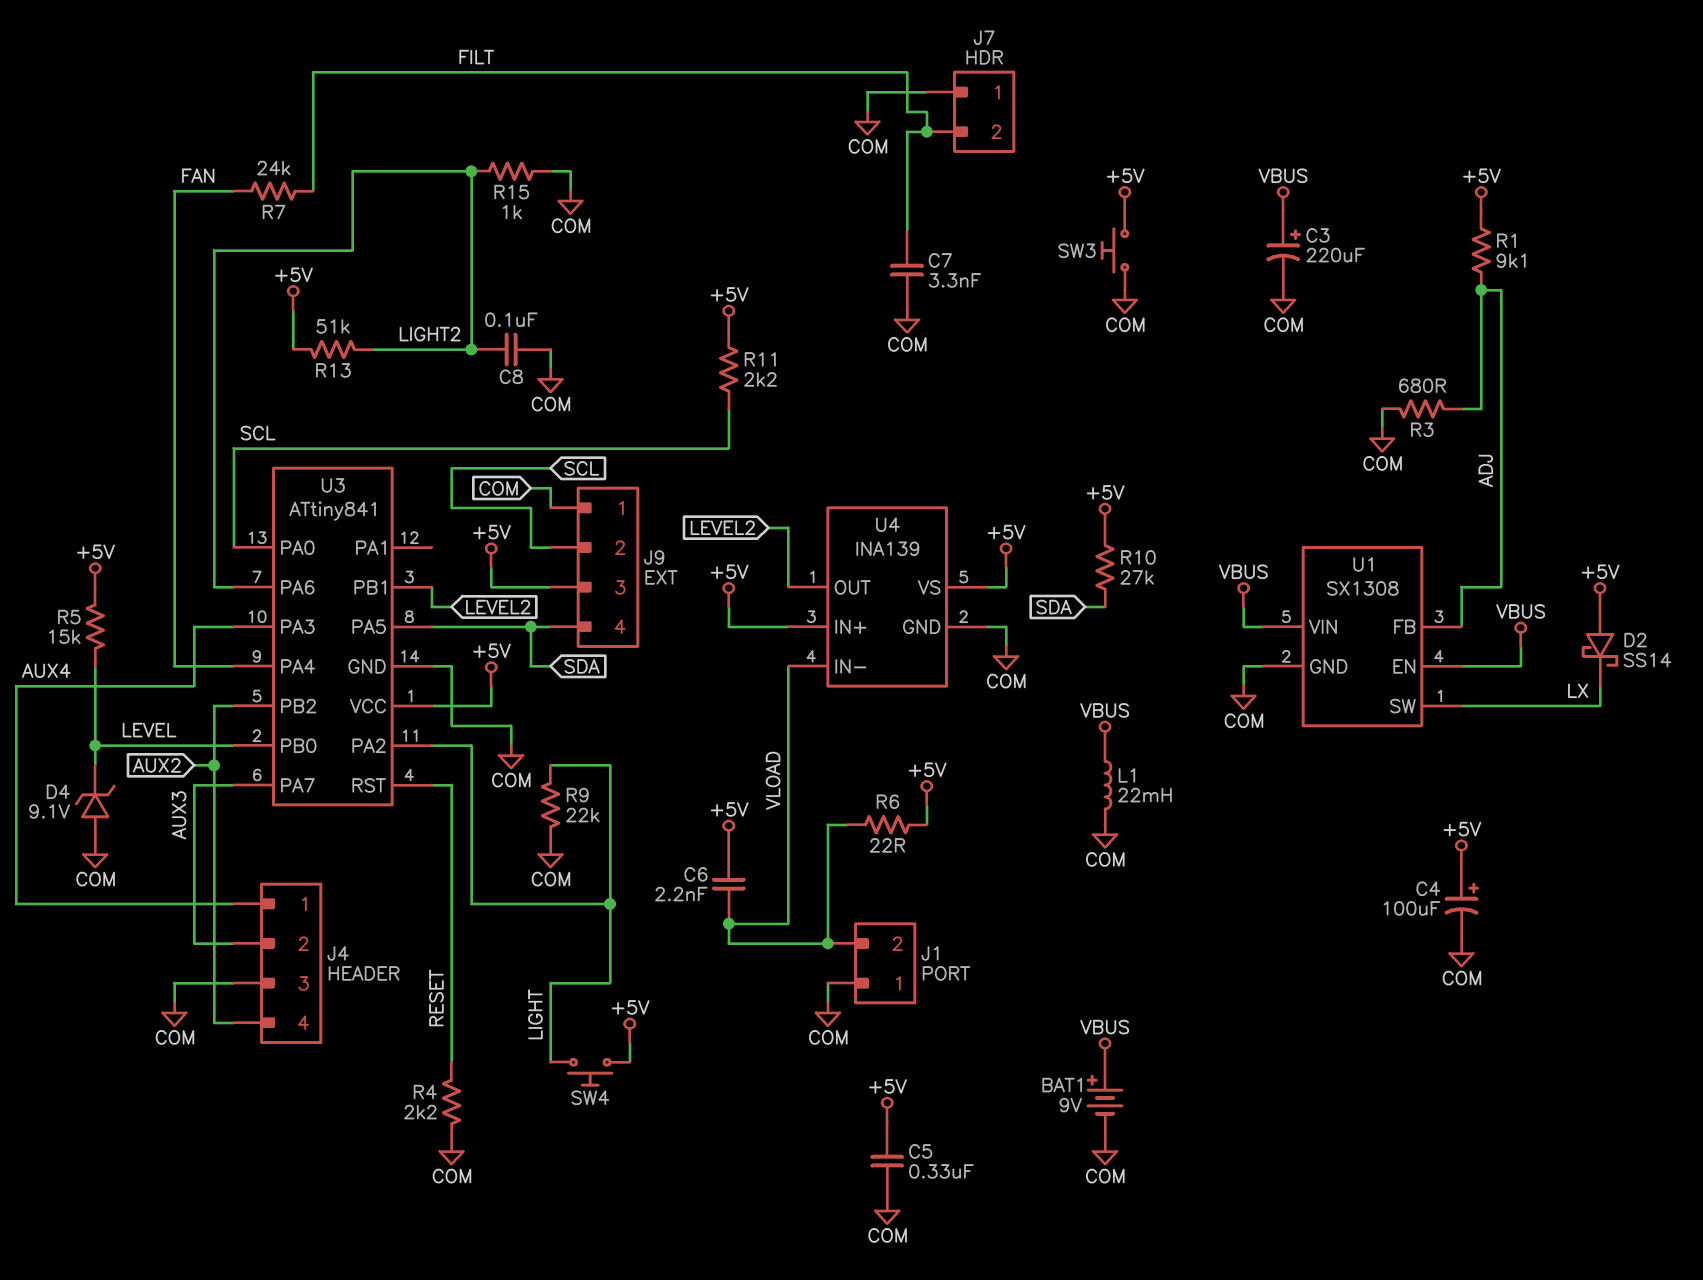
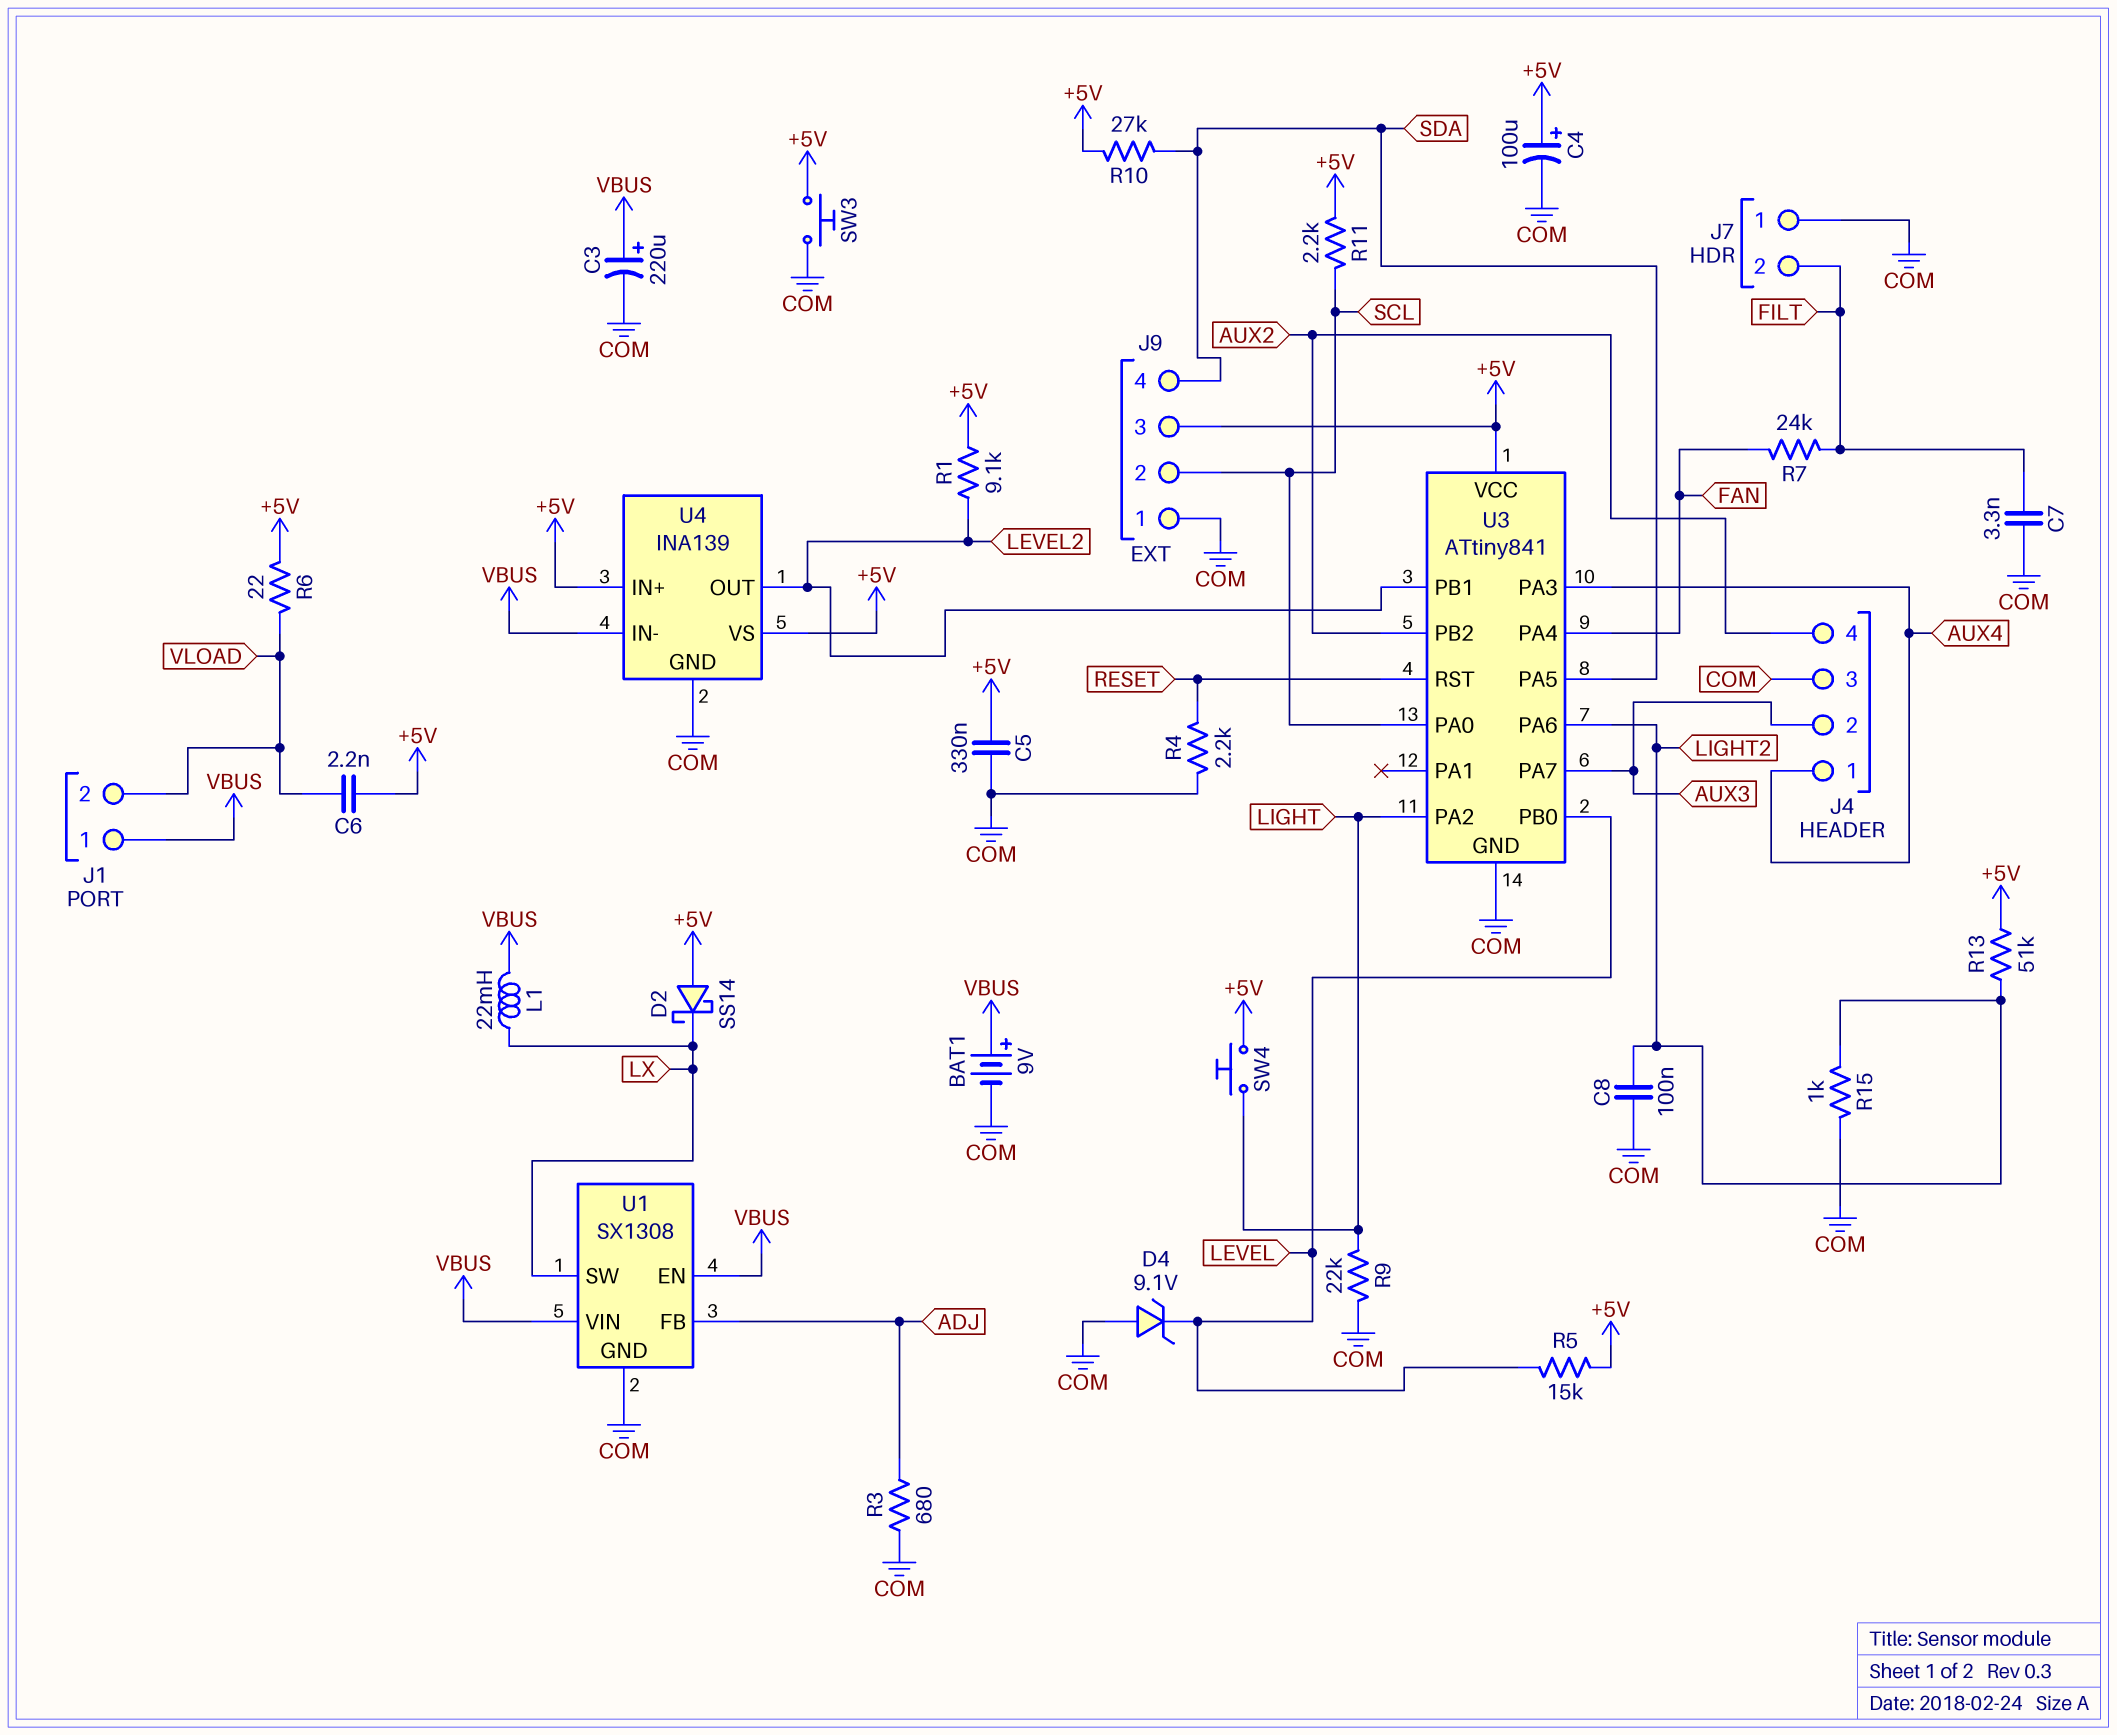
J1 pin 1: COM -> VBUS
L1: 22mH (COM, VBUS) -> 22mH (LX, VBUS)
R1: 9.1k (+5V, ADJ) -> 9.1k (+5V, LEVEL2)
U4 pin IN-: VLOAD -> VBUS

